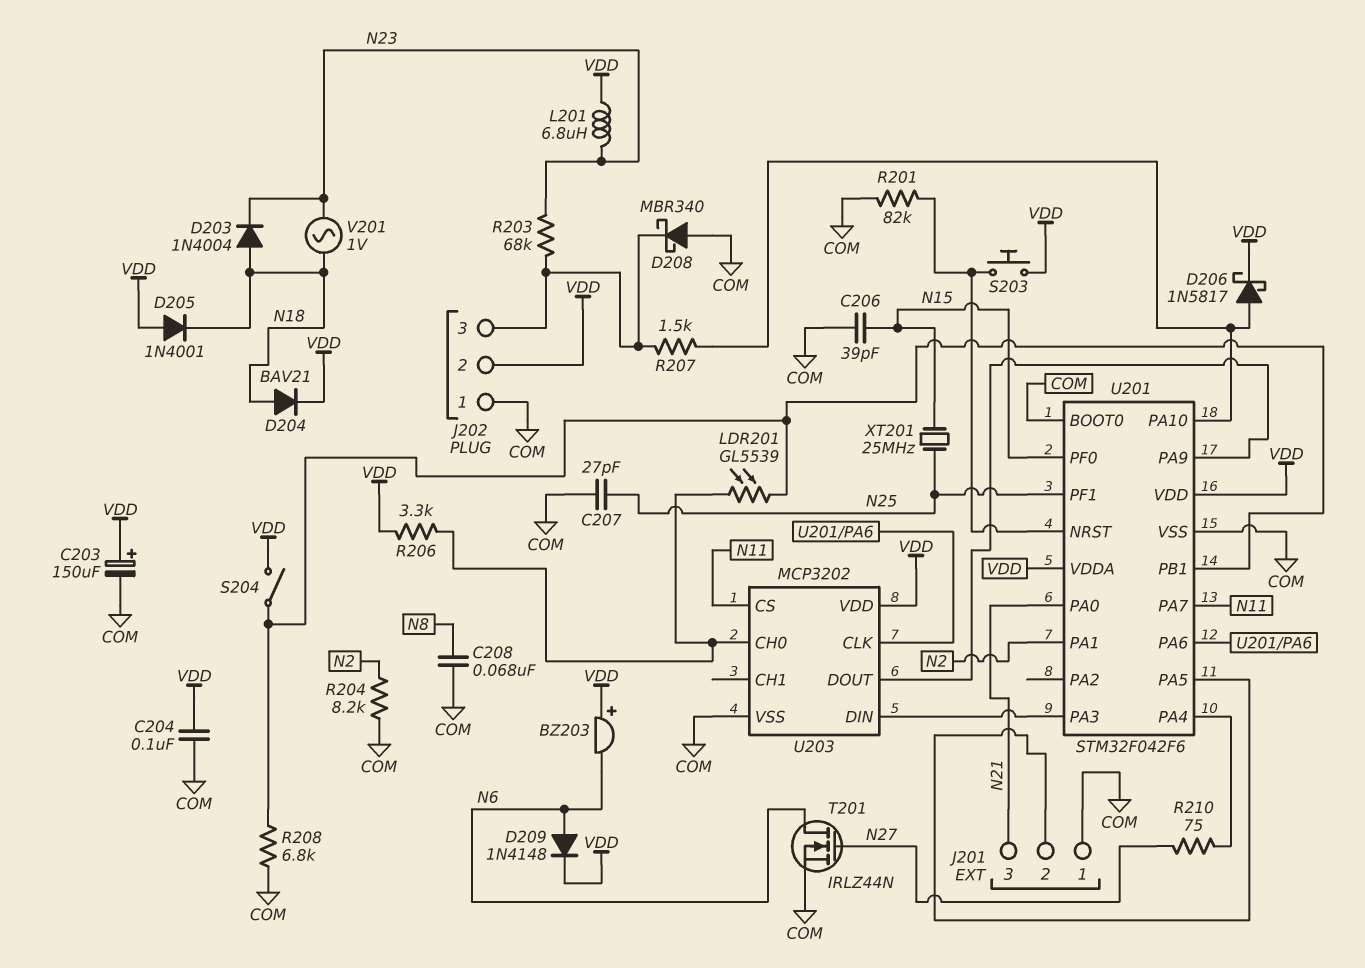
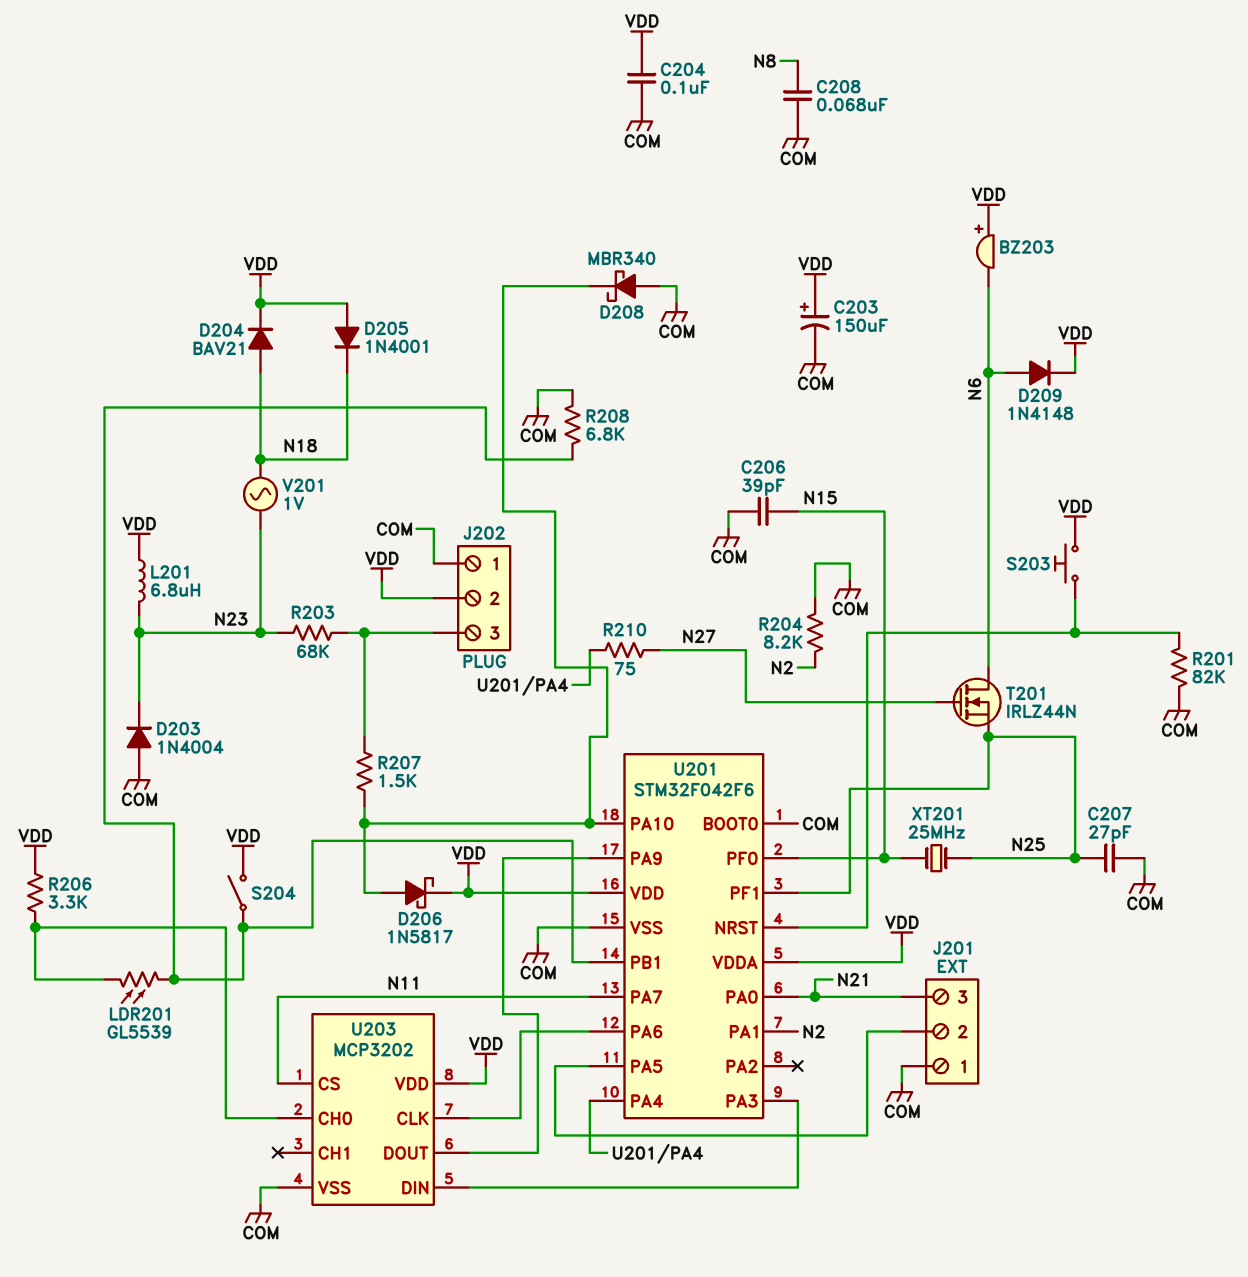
D203: diode 1N4004 (A N18, K N23) -> diode 1N4004 (A COM, K N23)
D208: schottky MBR340 (A COM, K J202/3) -> schottky MBR340 (A COM, K U201/PA10)
T201: NMOS IRLZ44N (G N27, D N6, S COM) -> NMOS IRLZ44N (G N27, D N6, S N25)

